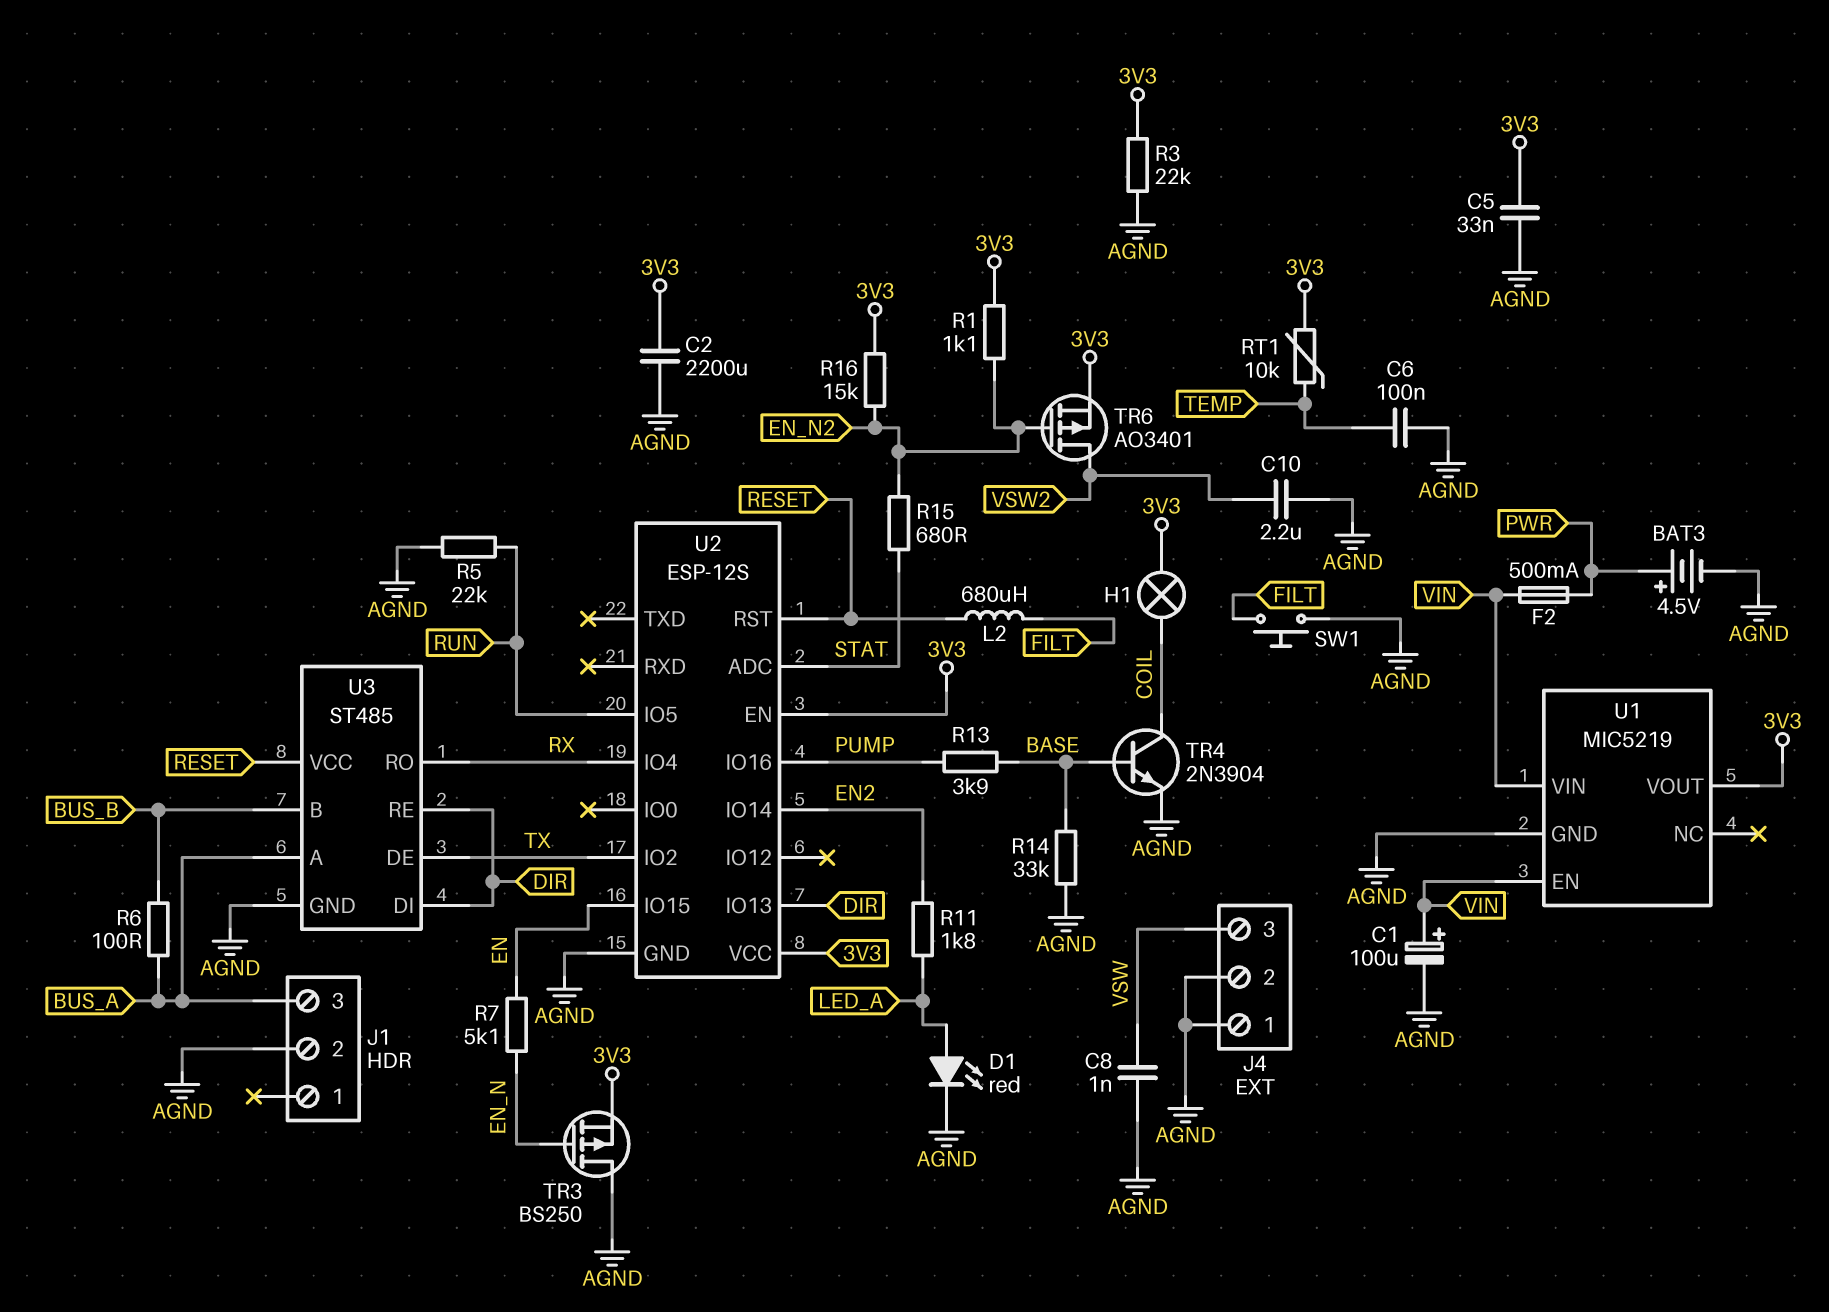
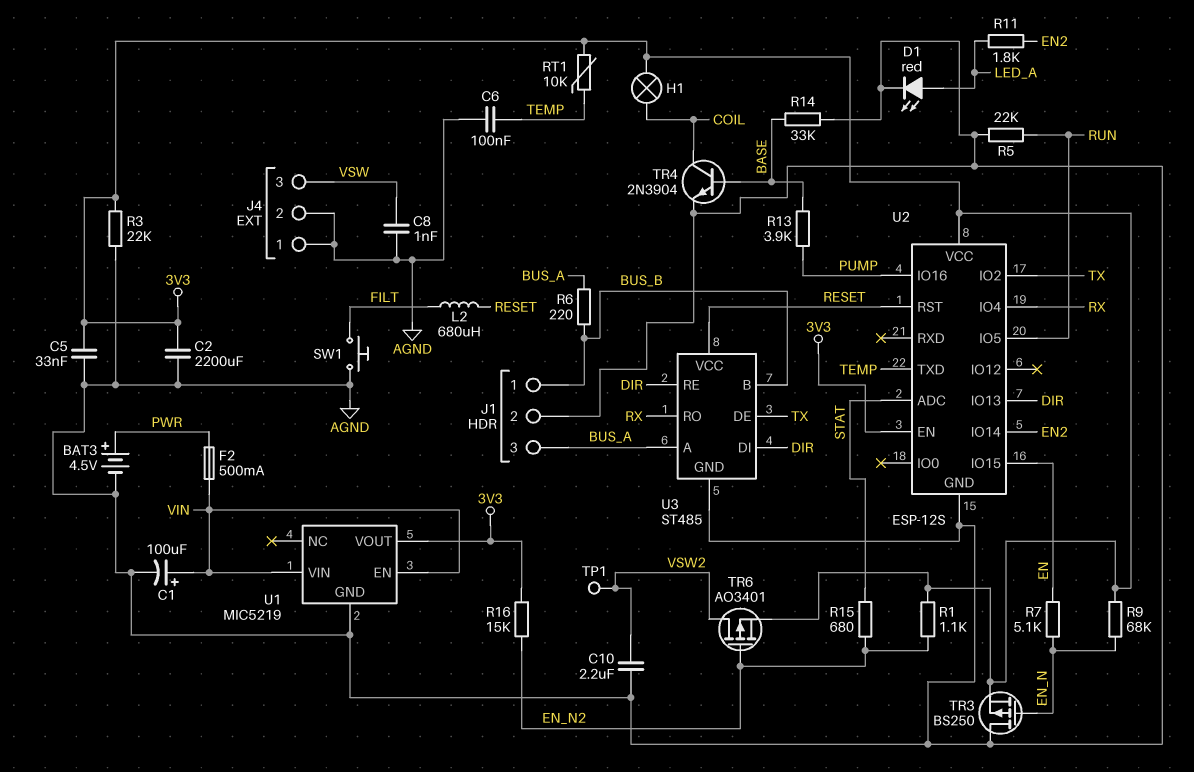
J1 pin 1: none -> BUS_B
R6: 100 (BUS_A, BUS_B) -> 220 (BUS_A, BUS_B)
R9: none -> 68k (3V3, EN_N)
TP1: none -> test point (VSW2)
U2 pin TXD: none -> TEMP

